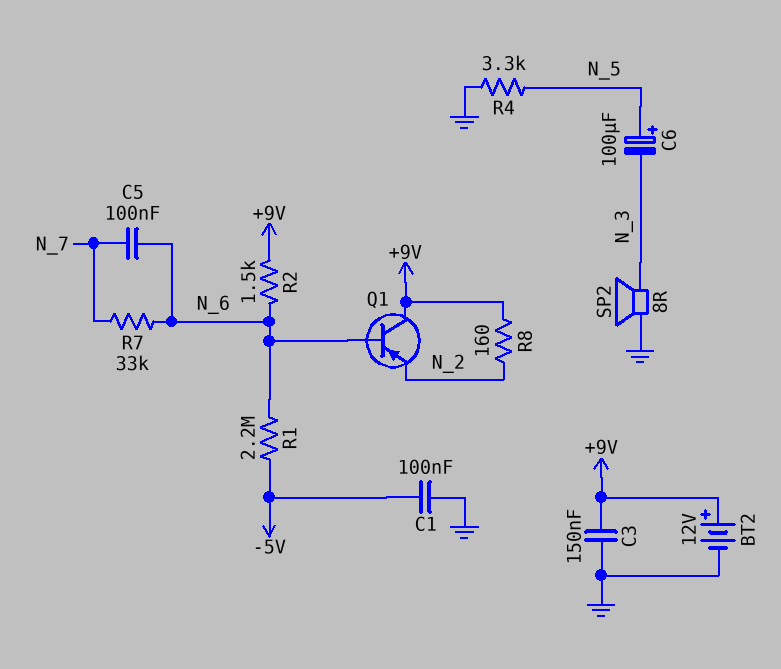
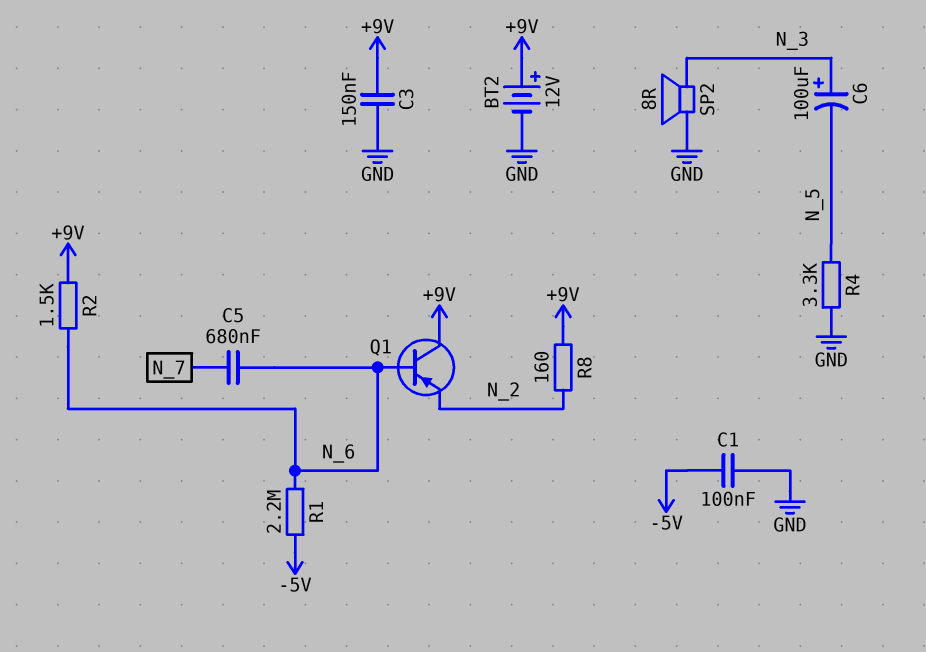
C5: 100nF (N_6, N_7) -> 680nF (N_6, N_7)
C6: 100uF (plus N_5, minus N_3) -> 100uF (plus N_3, minus N_5)
R7: 33k (N_6, N_7) -> none

